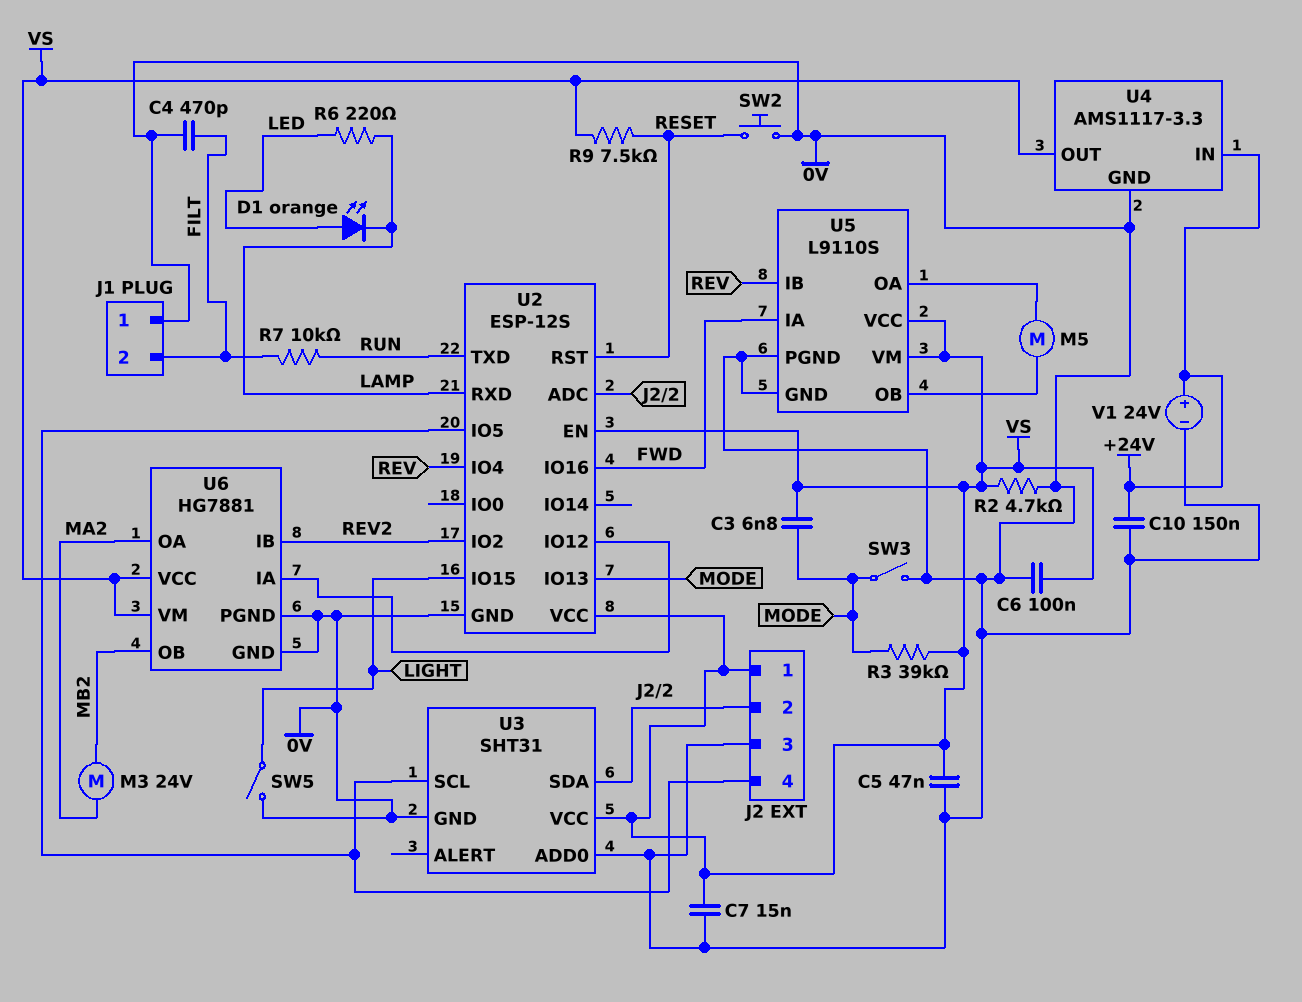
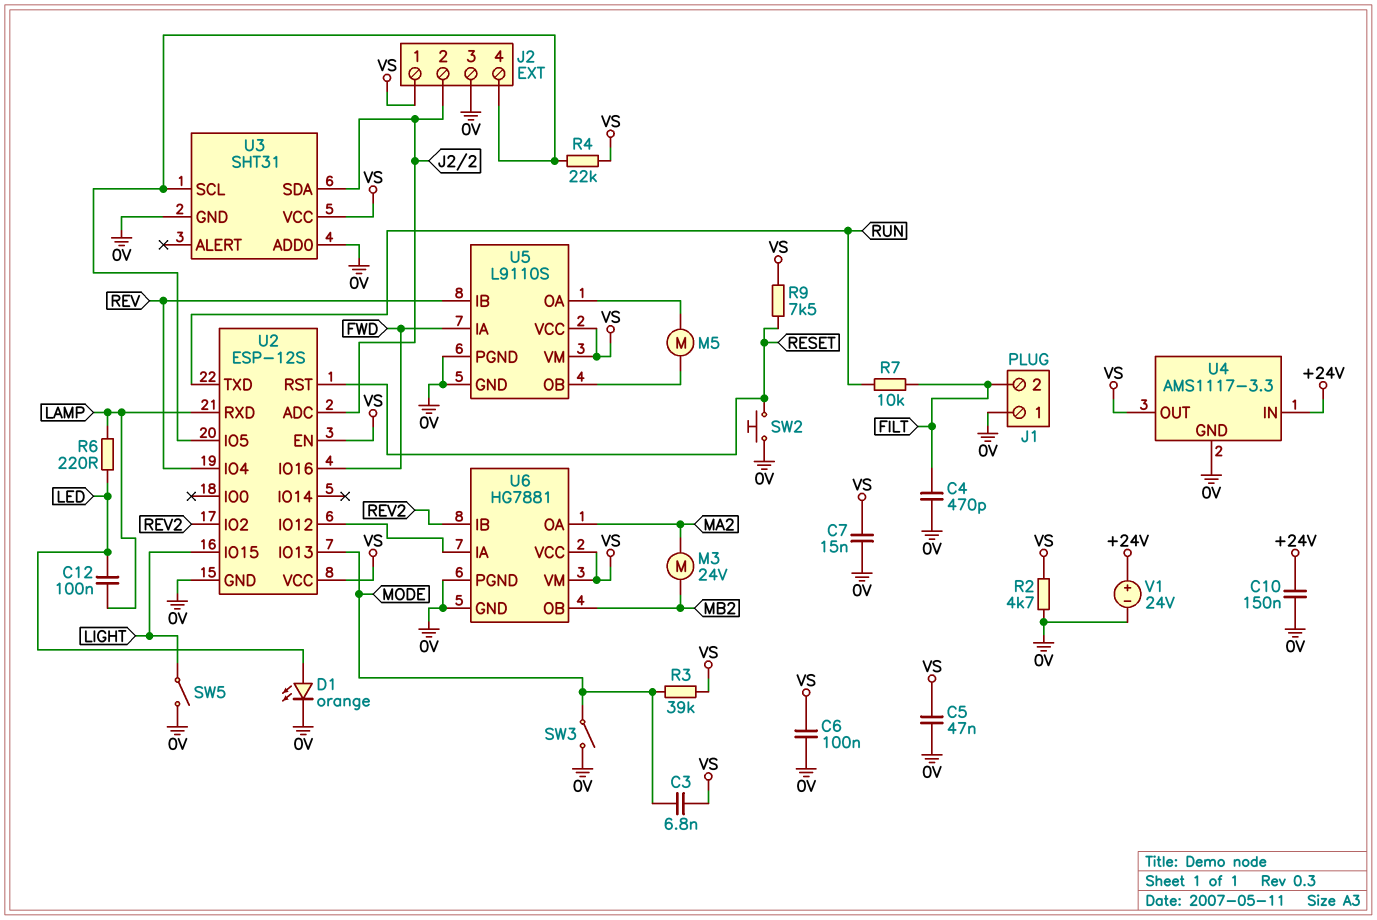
C12: none -> 100nF (LAMP, LED)
D1: LED orange (A LED, K LAMP) -> LED orange (A LED, K 0V)
R4: none -> 22k (J2/4, VS)

